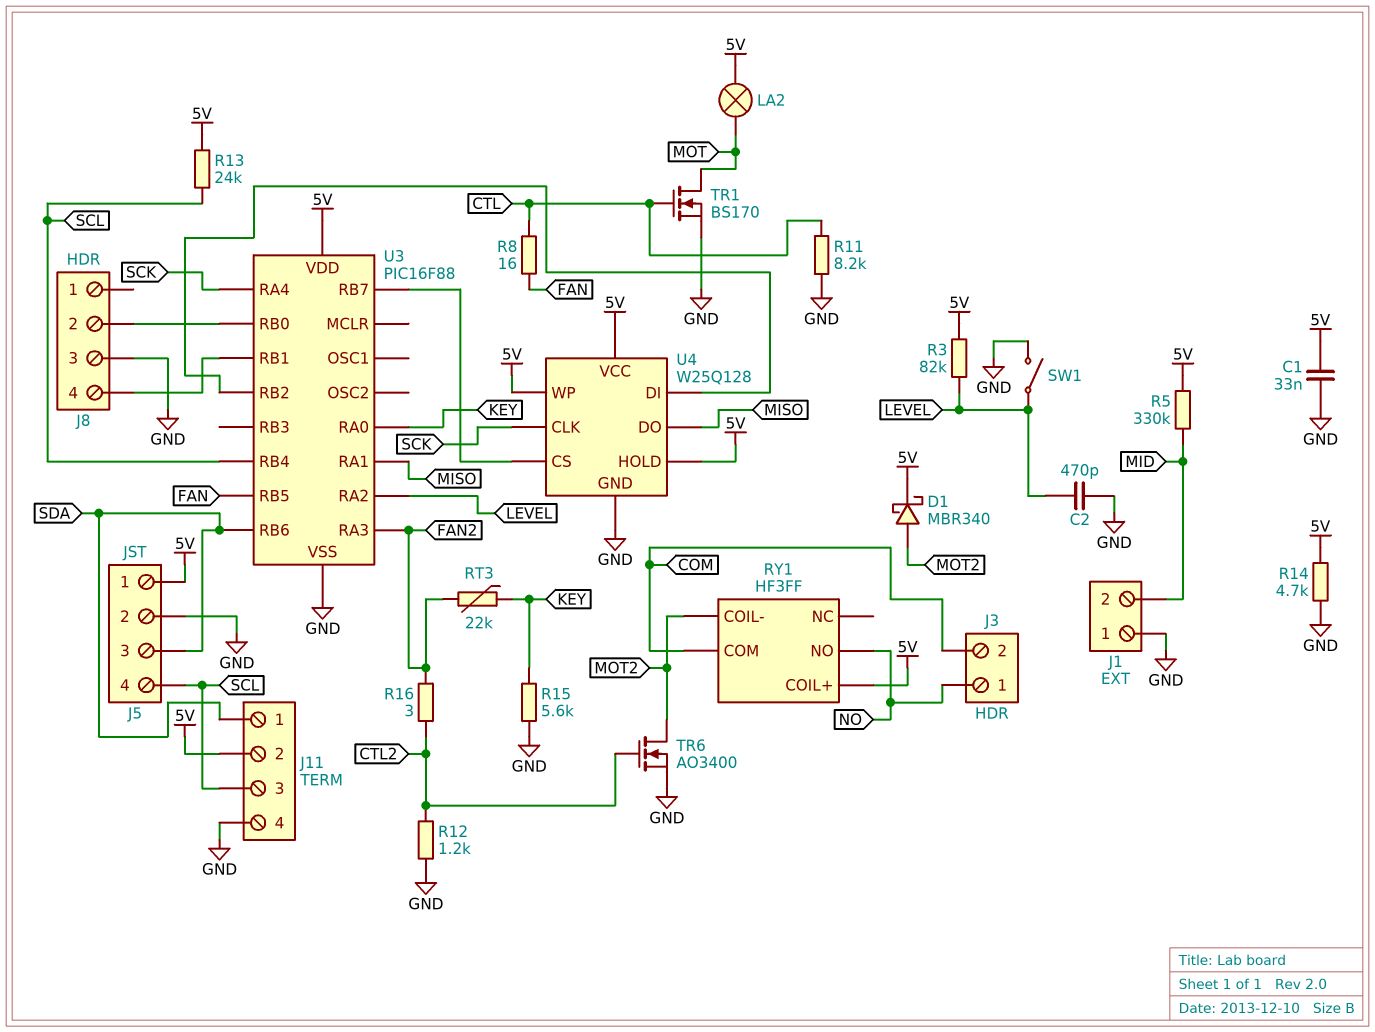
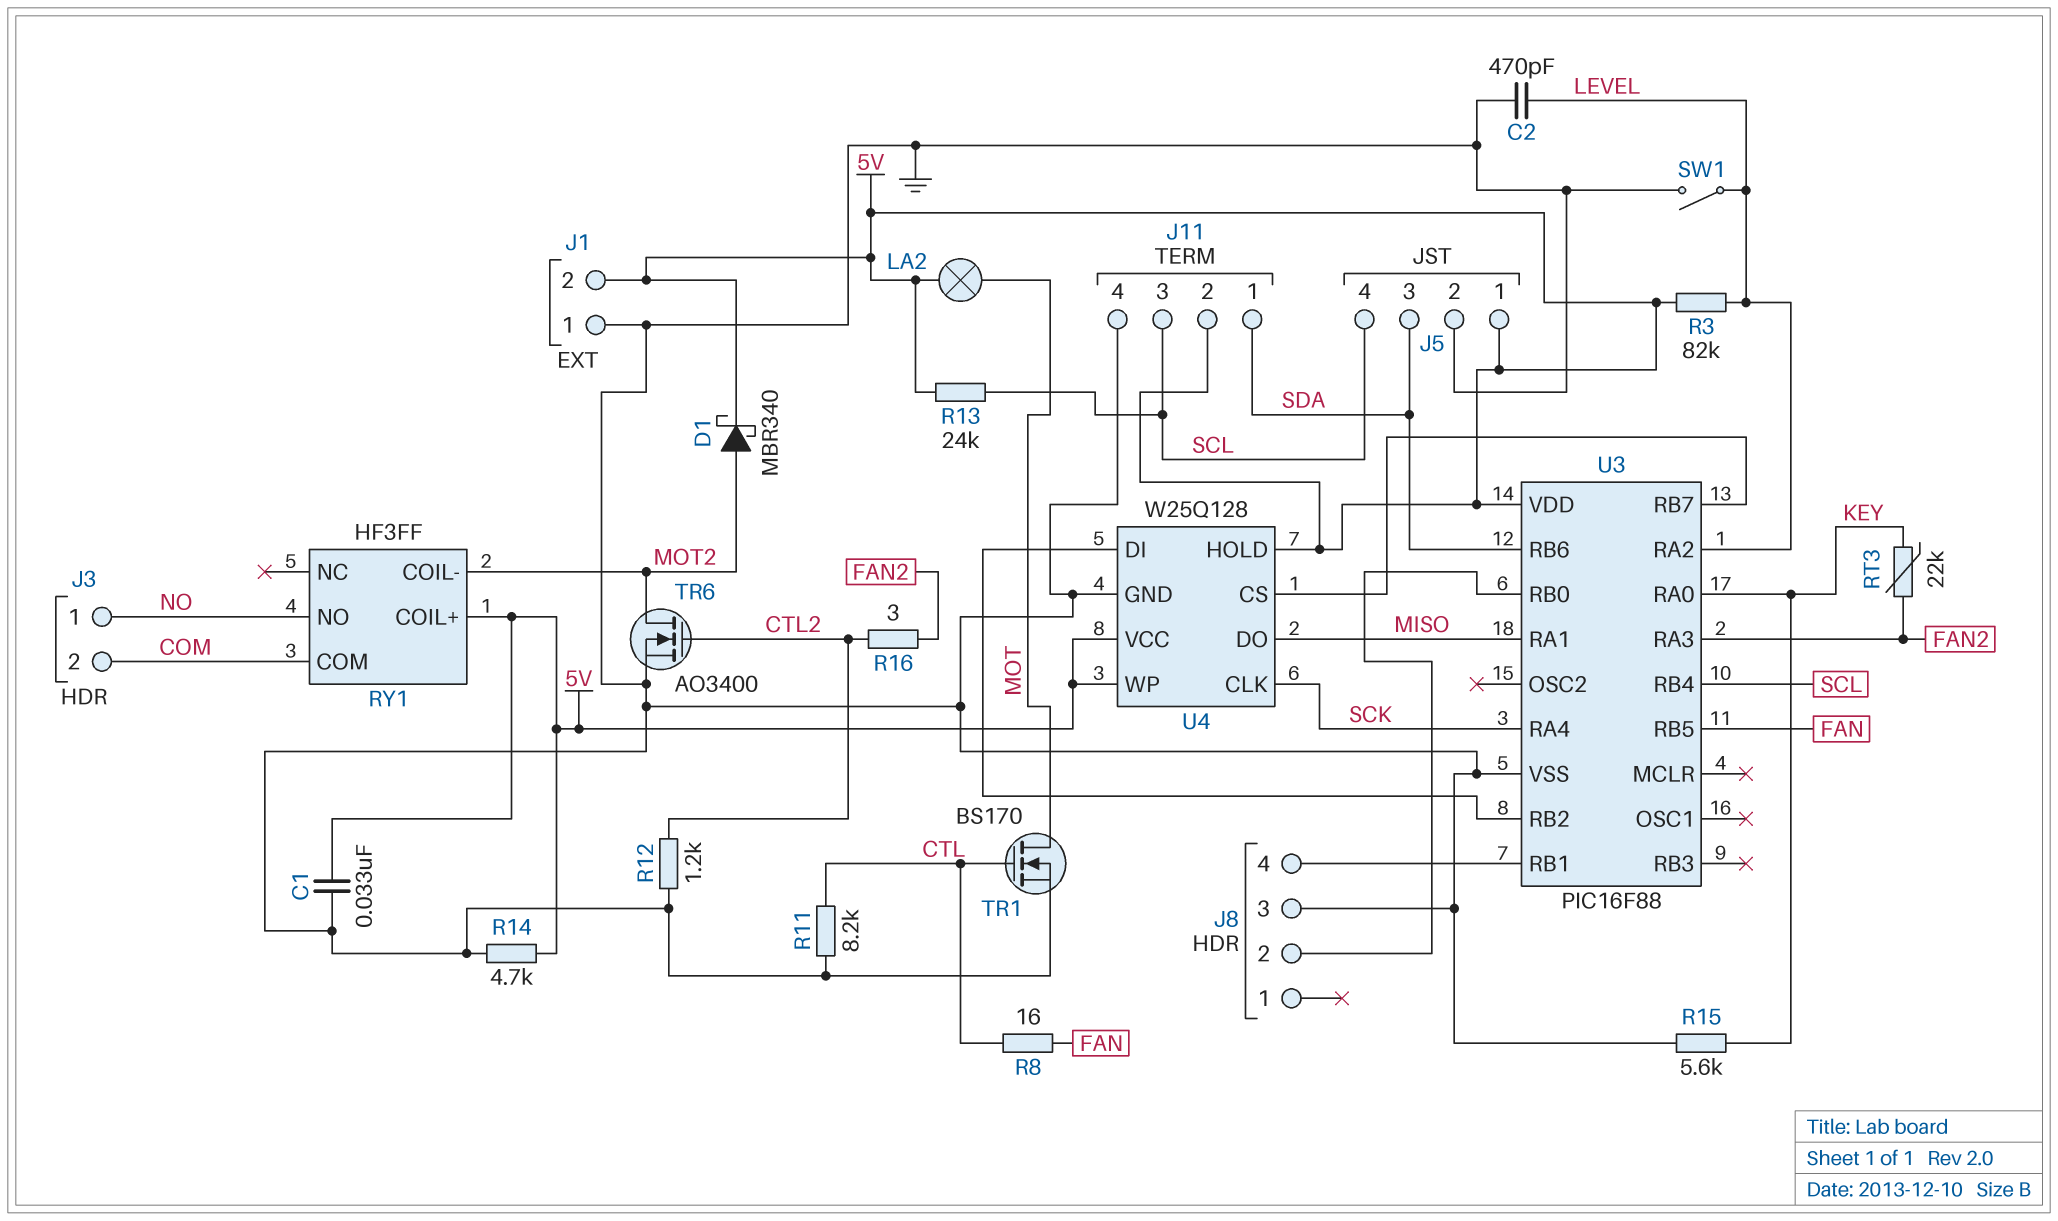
J1 pin 2: MID -> 5V
R5: 330k (5V, MID) -> none

